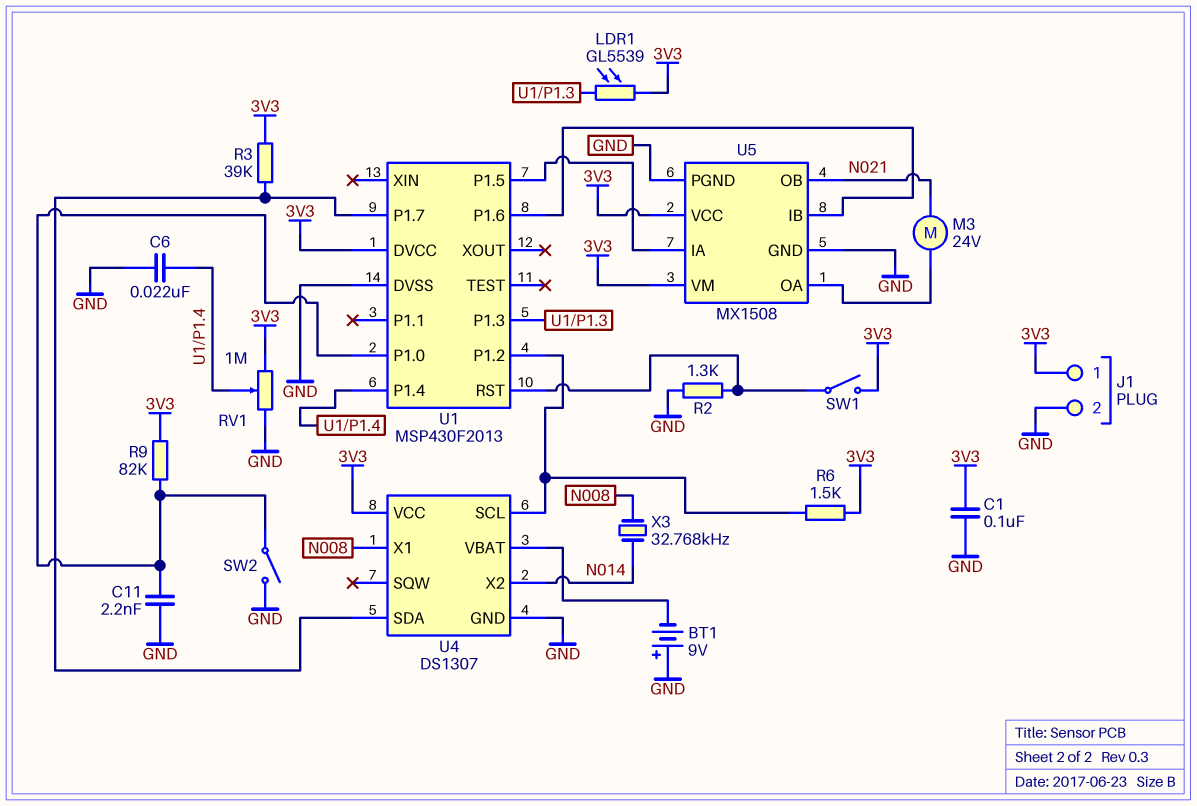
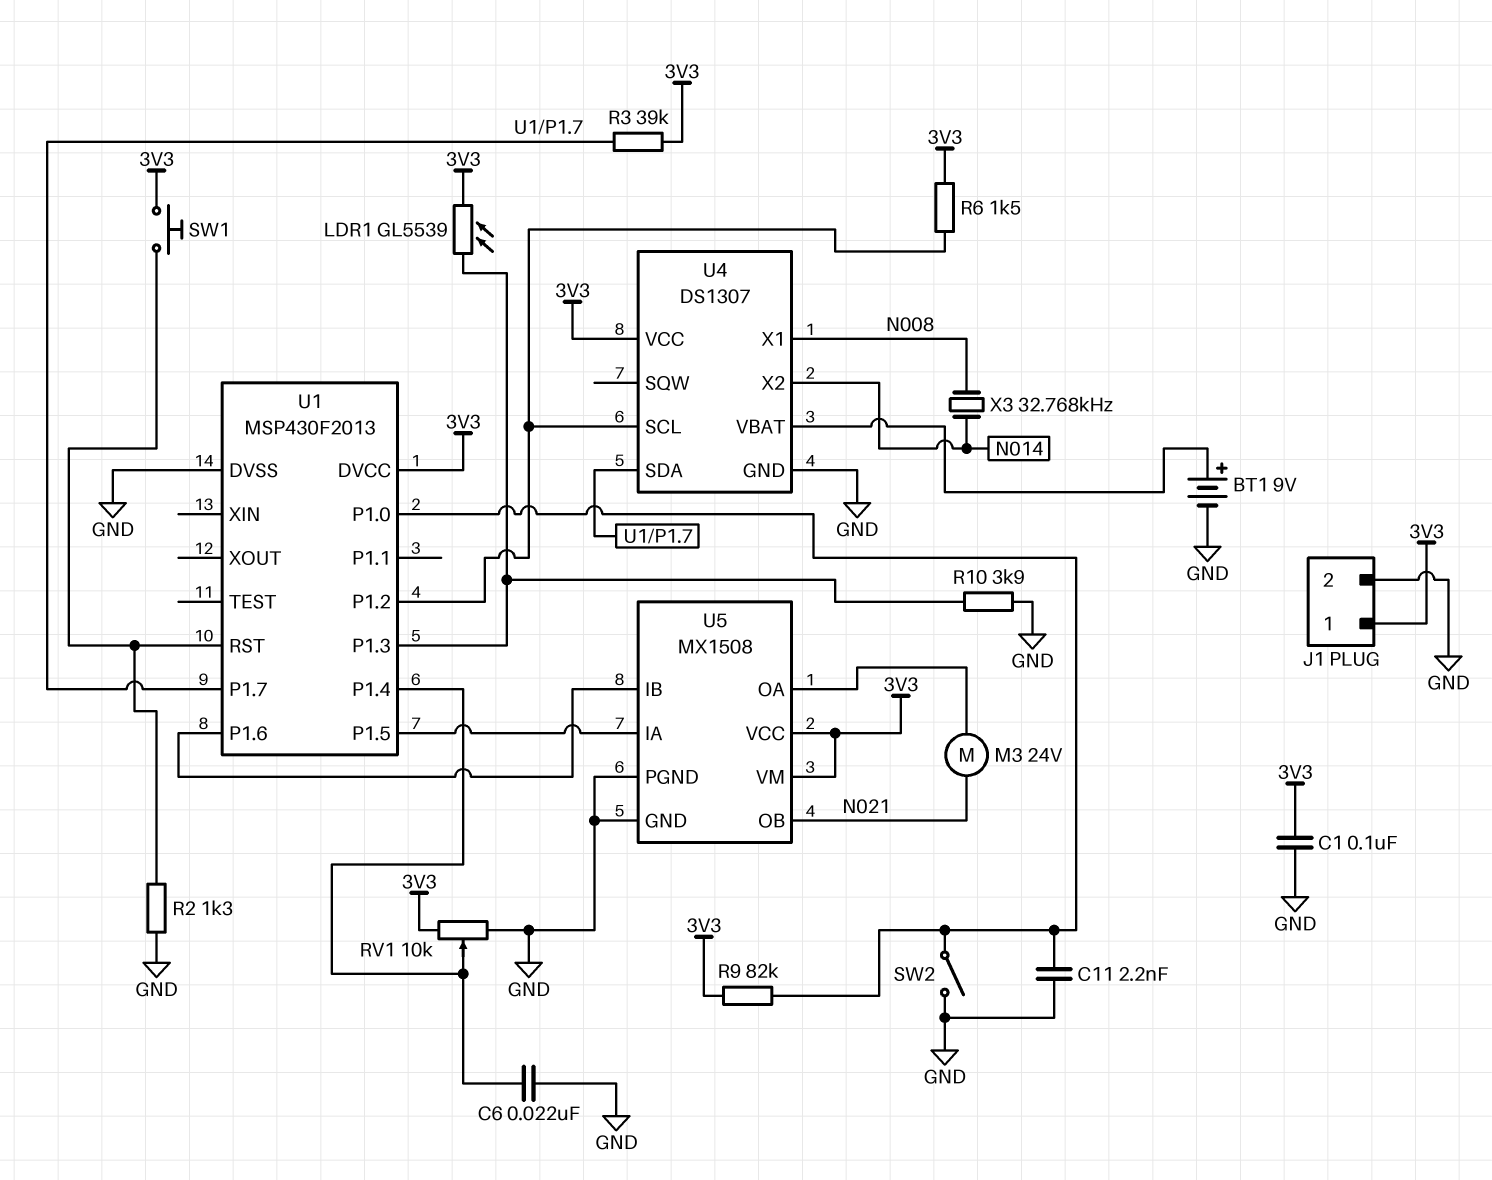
BT1: 9V (plus GND, minus U4/VBAT) -> 9V (plus U4/VBAT, minus GND)
R10: none -> 3.9k (GND, U1/P1.3)
RV1: 1M (3V3, GND, wiper U1/P1.4) -> 10k (3V3, GND, wiper U1/P1.4)
SW1: switch (3V3, U1/RST) -> button (3V3, U1/RST)

